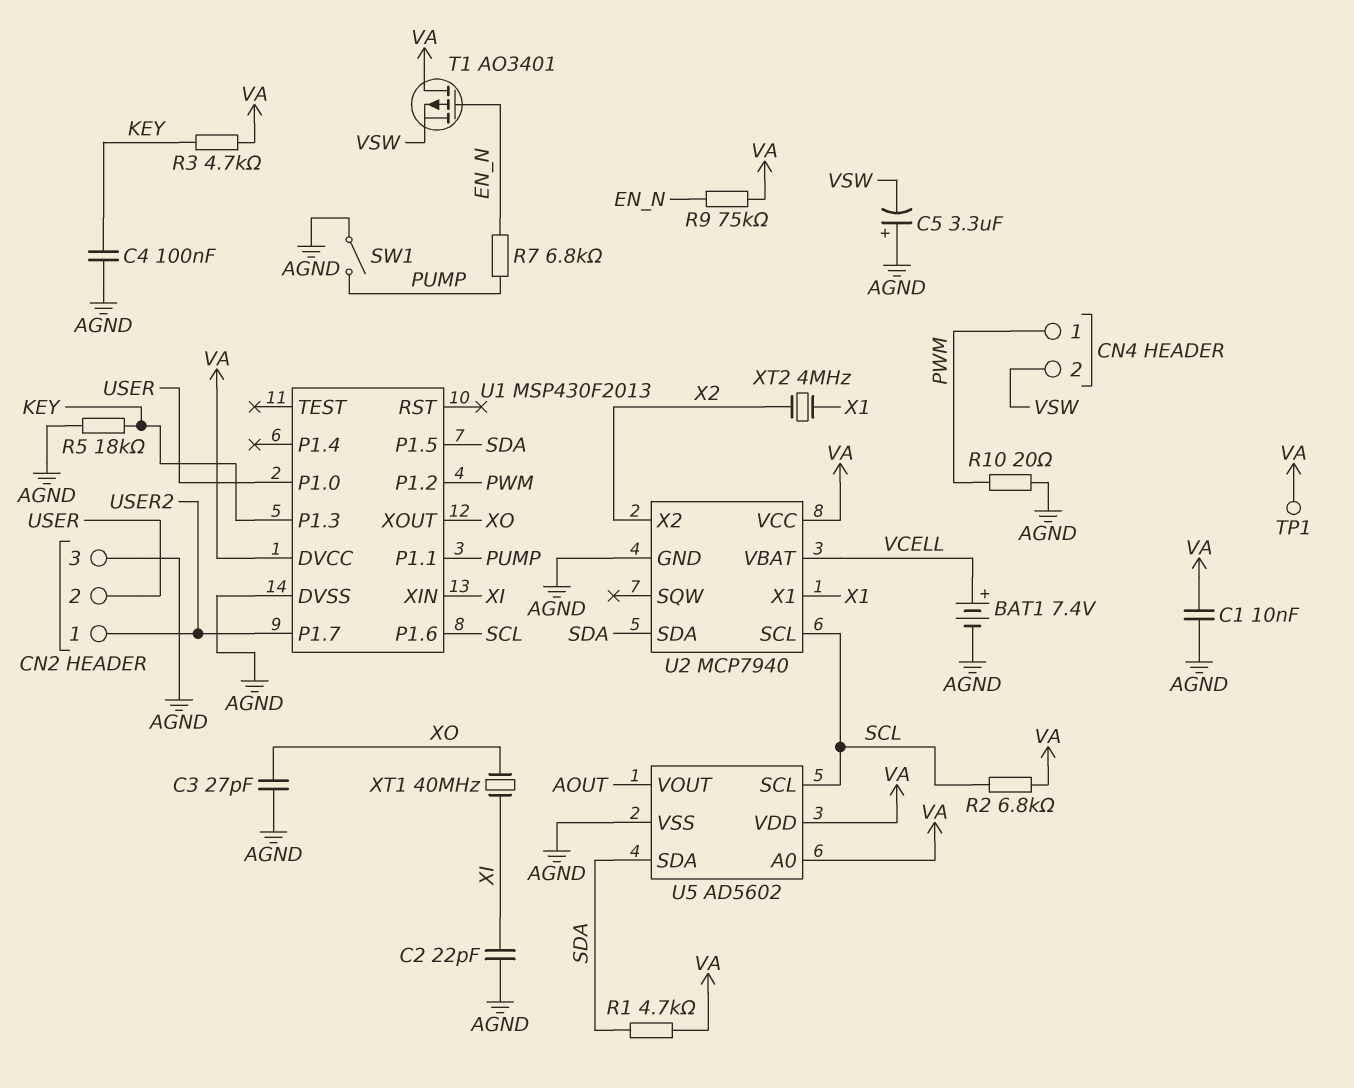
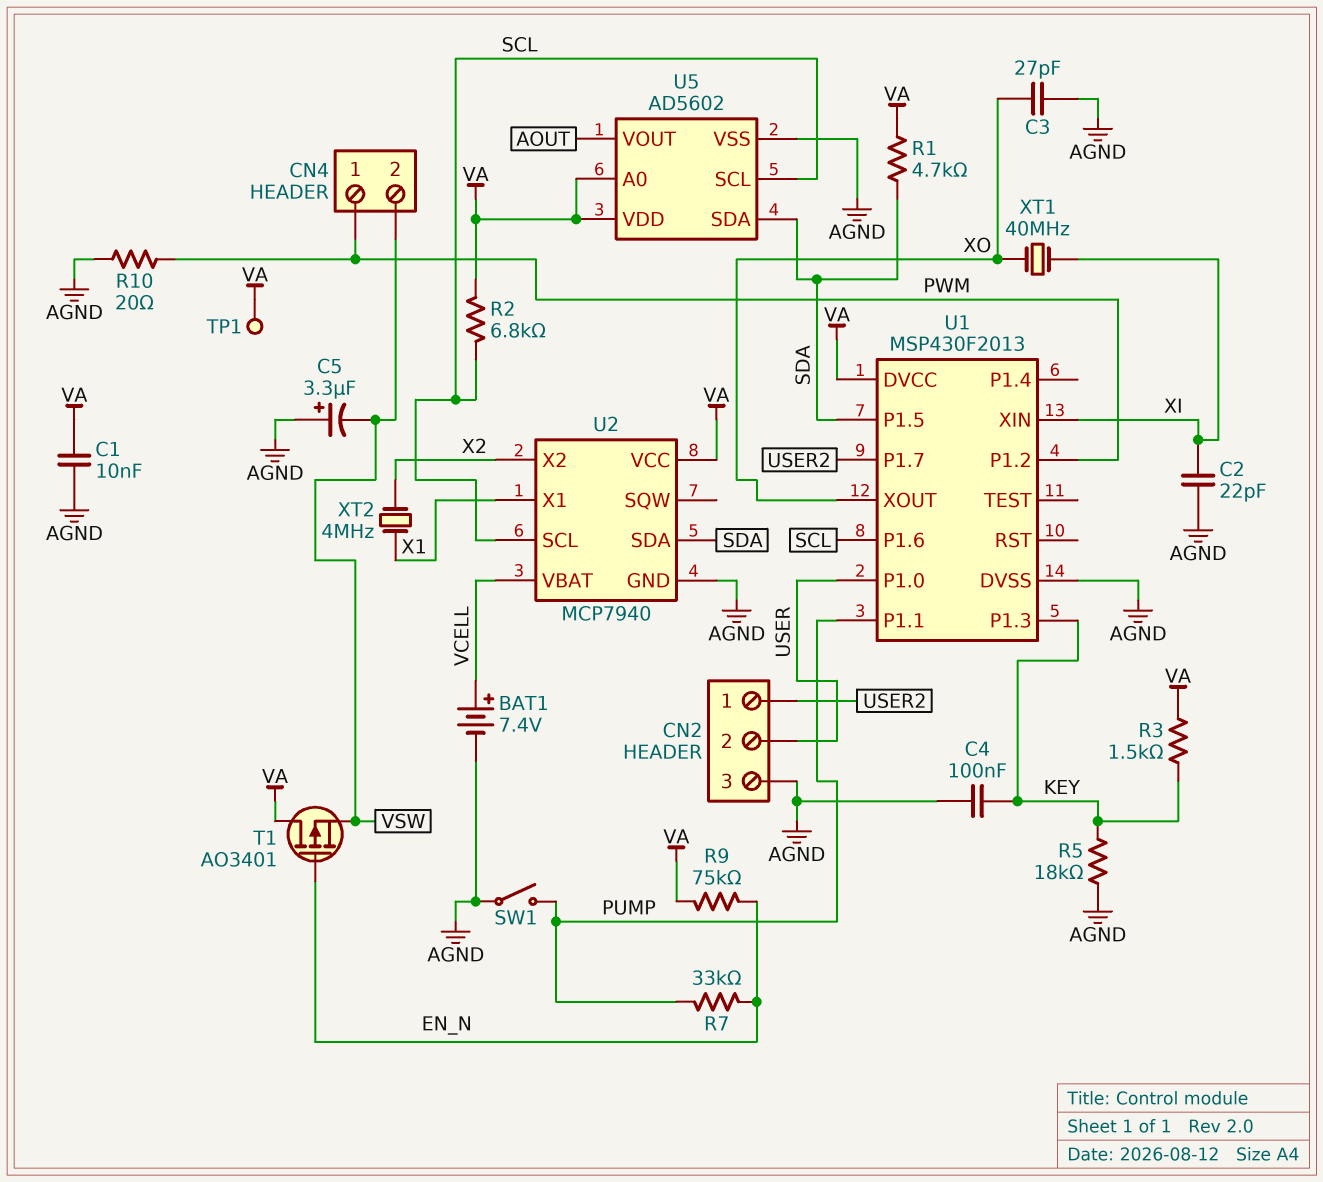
R3: 4.7k (KEY, VA) -> 1.5k (KEY, VA)
R7: 6.8k (EN_N, PUMP) -> 33k (EN_N, PUMP)

